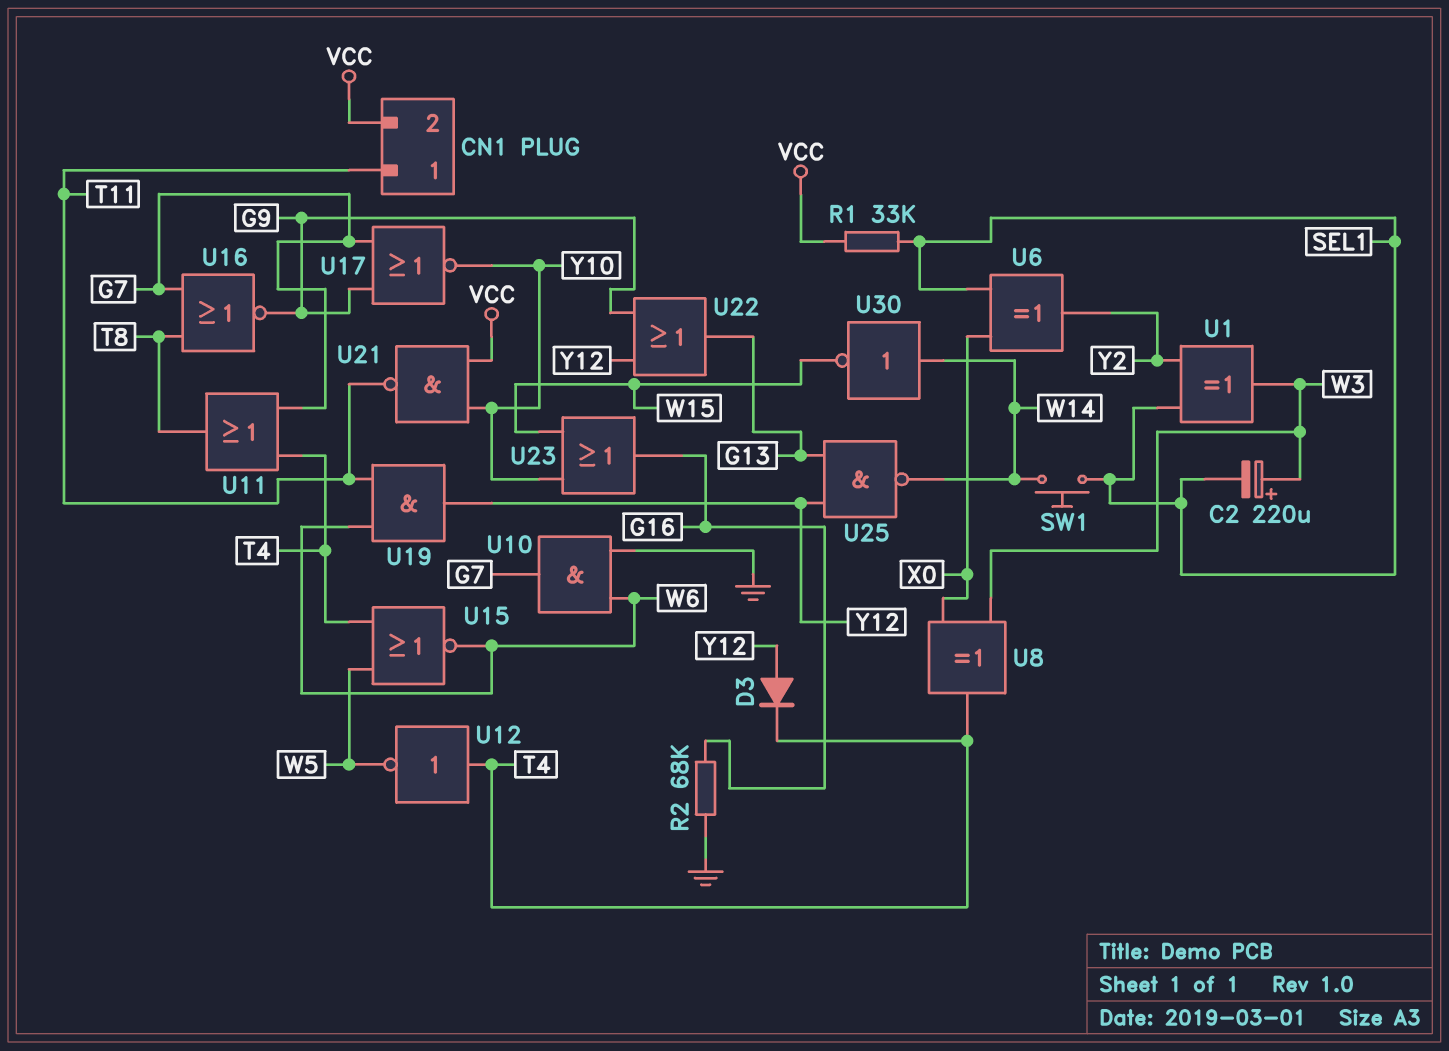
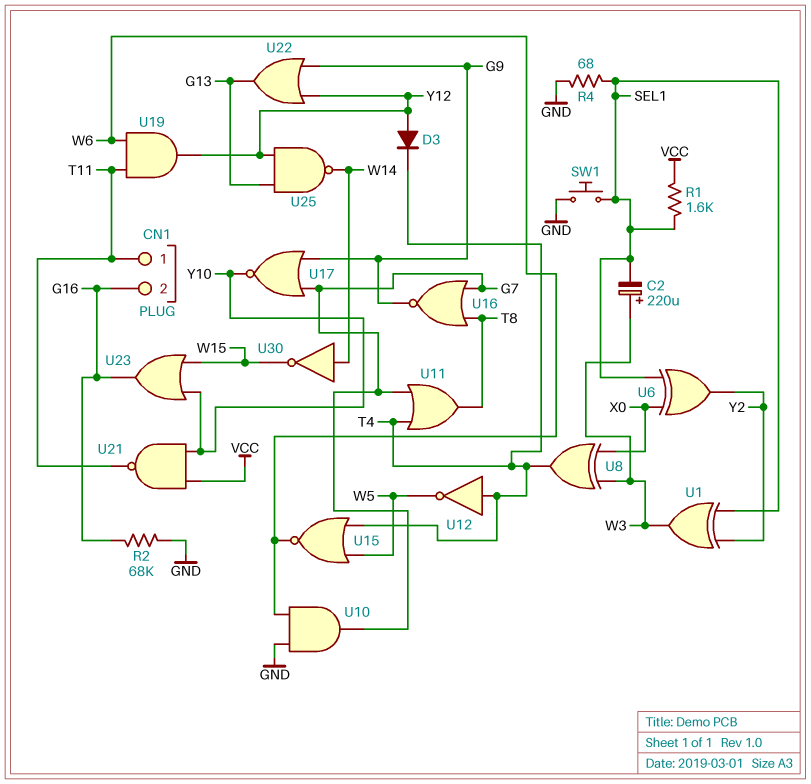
CN1 pin 2: VCC -> G16
R1: 33k (SEL1, VCC) -> 1.6k (SEL1, VCC)
R4: none -> 68 (GND, SEL1)
SW1: button (SEL1, W14) -> button (GND, SEL1)

